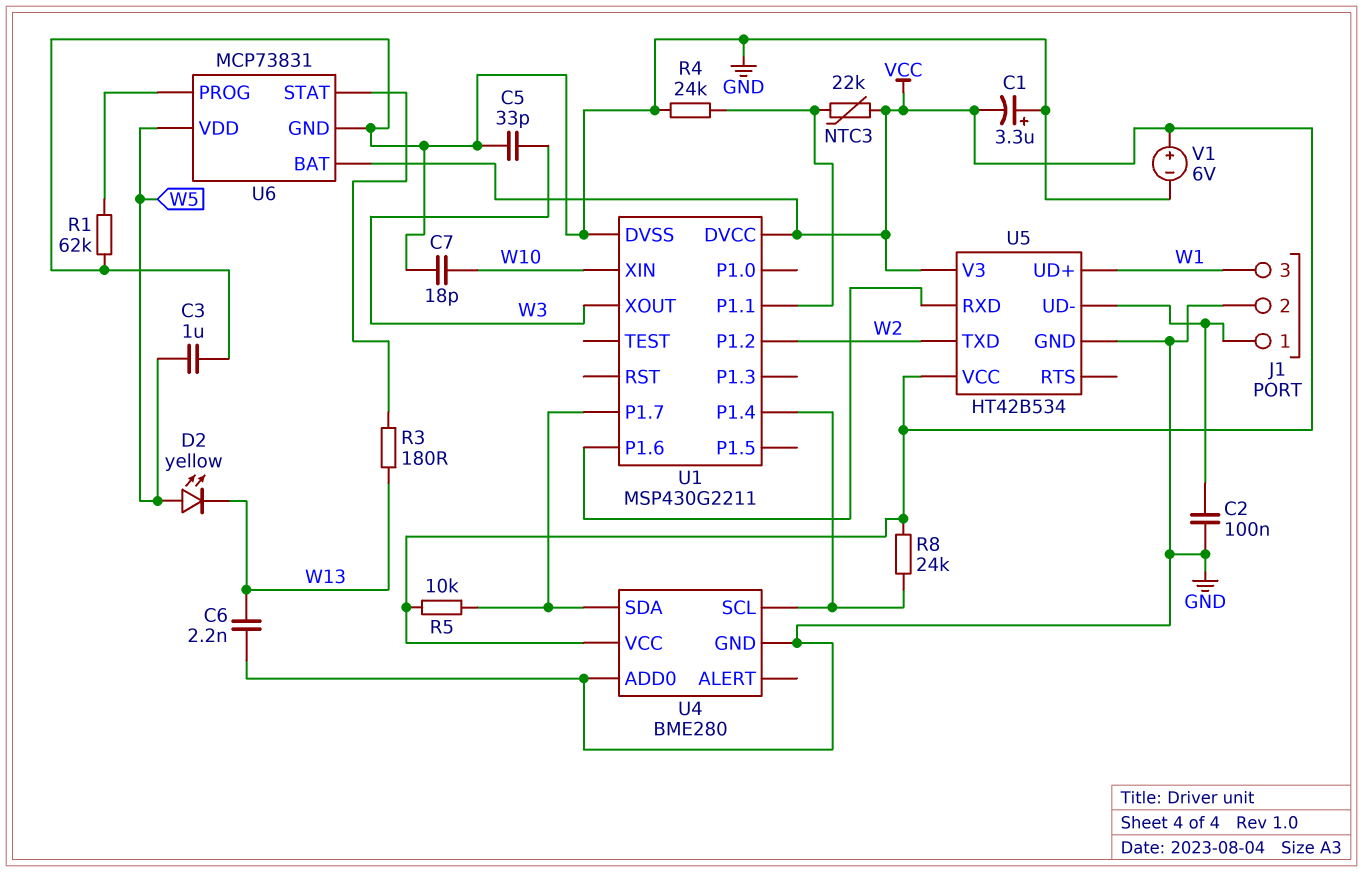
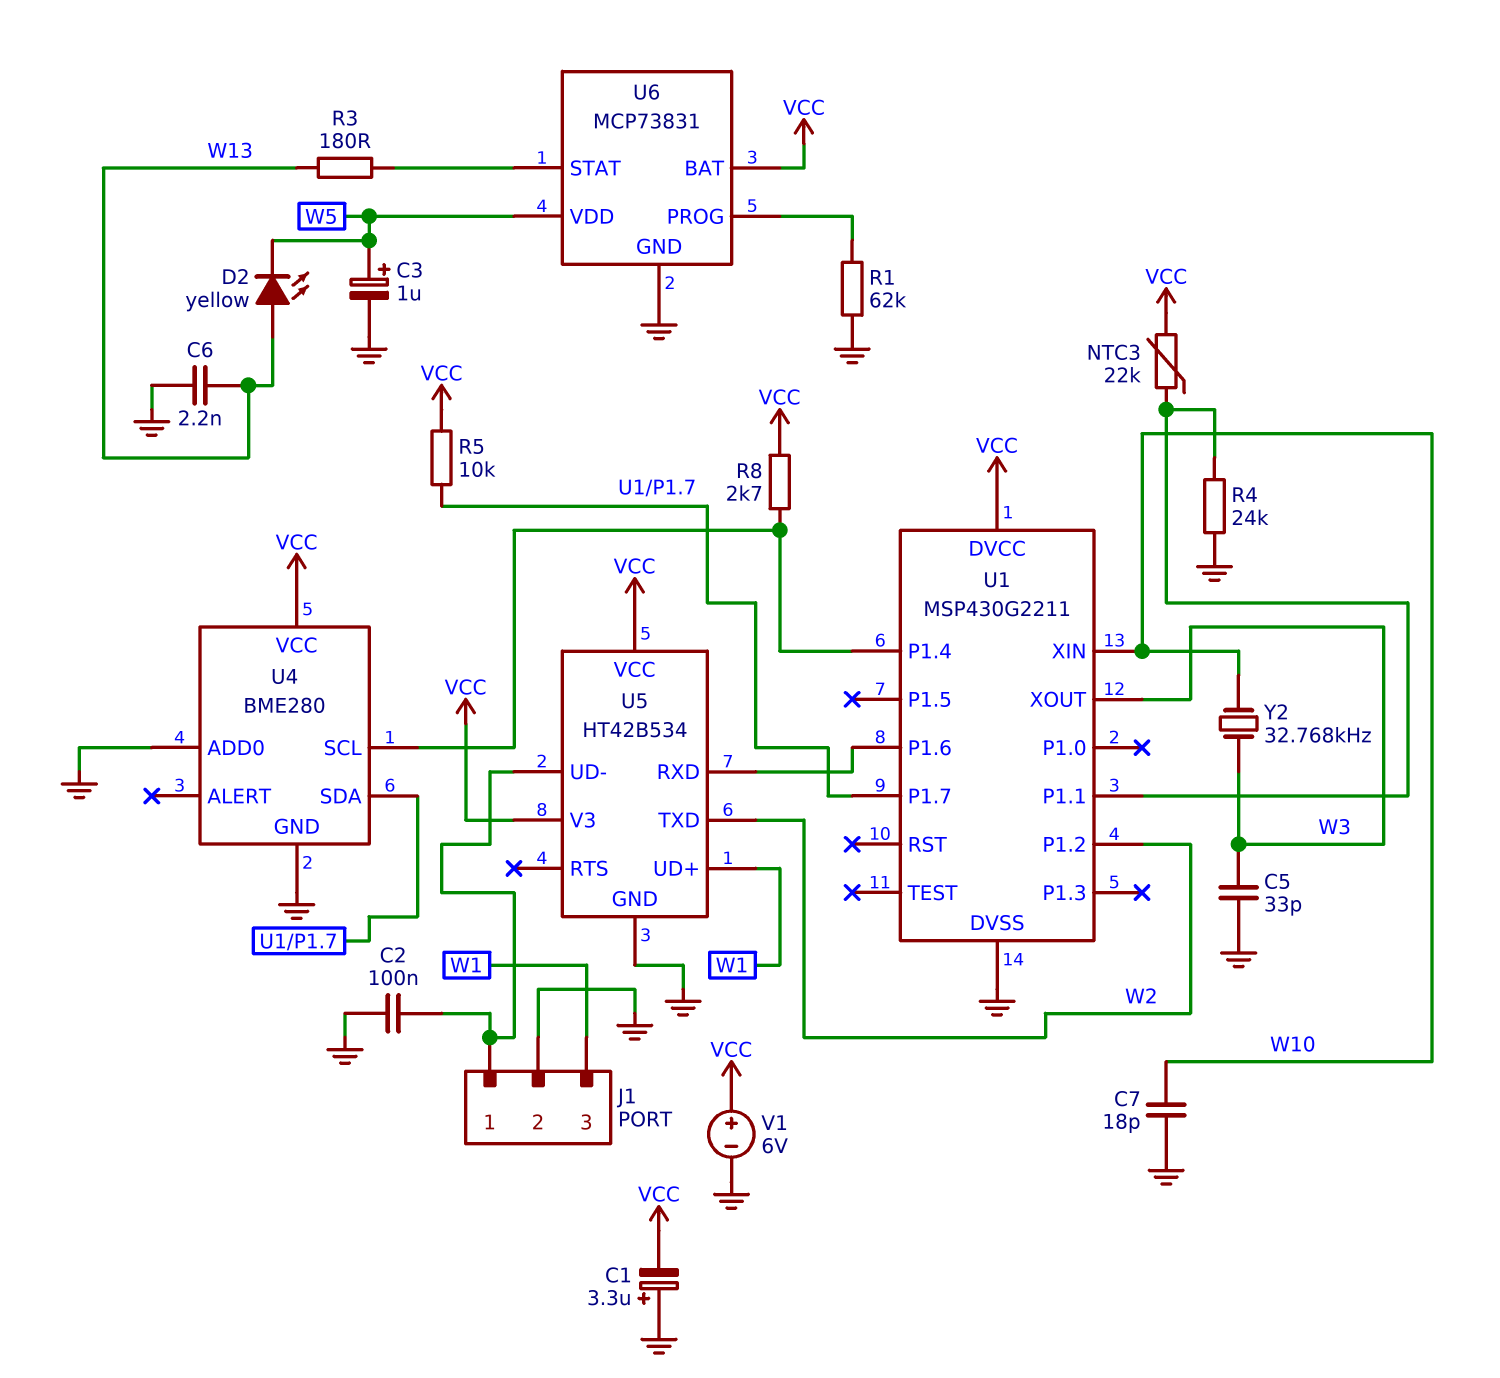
C3: 1uF (GND, W5) -> 1uF (plus W5, minus GND)
D2: LED yellow (A W5, K W13) -> LED yellow (A W13, K W5)
R8: 24k (U1/P1.4, VCC) -> 2.7k (U1/P1.4, VCC)
Y2: none -> 32.768kHz (W3, W10)

